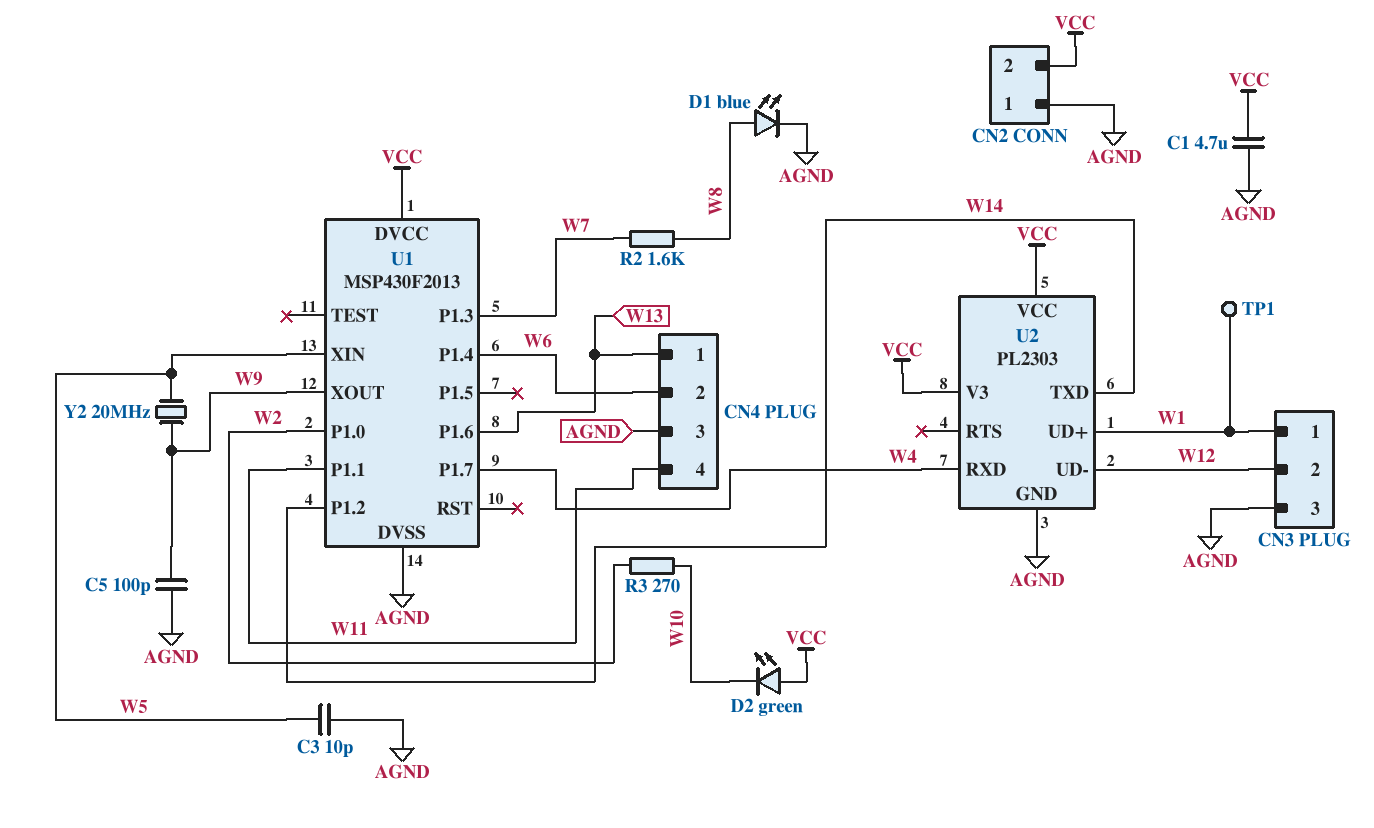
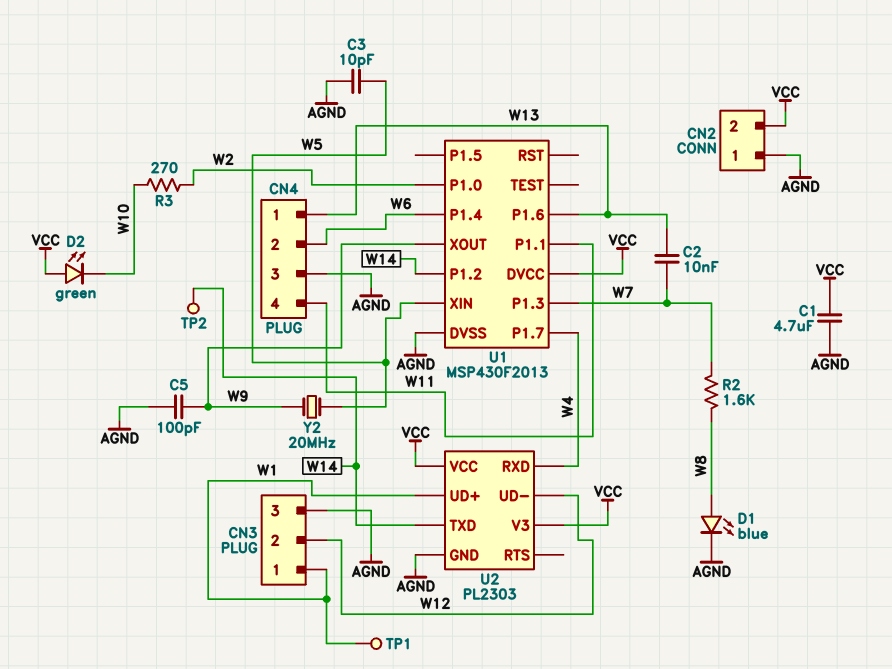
C2: none -> 10nF (W7, W13)
TP2: none -> test point (W14)

